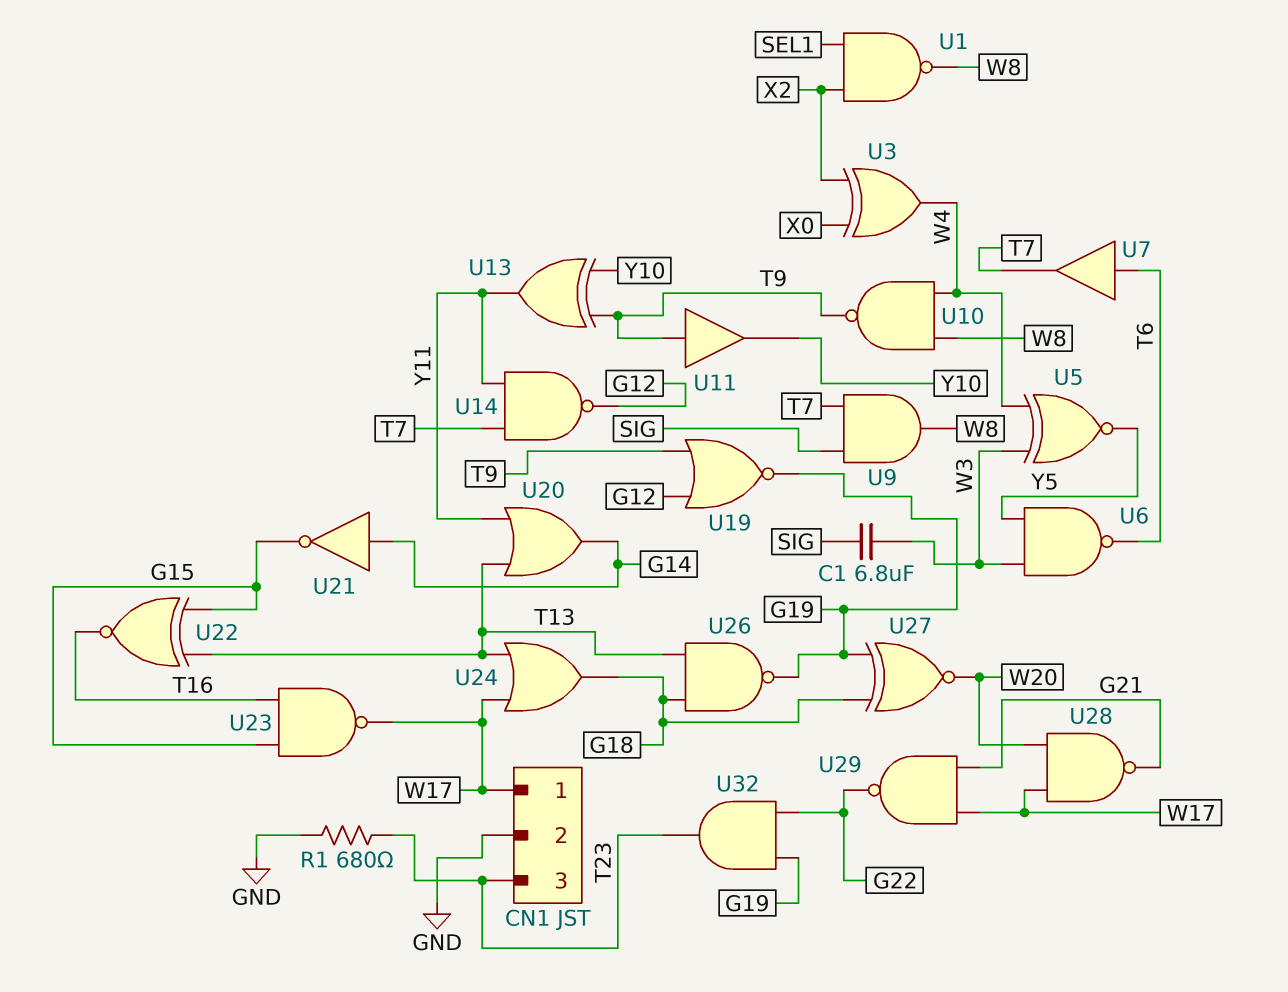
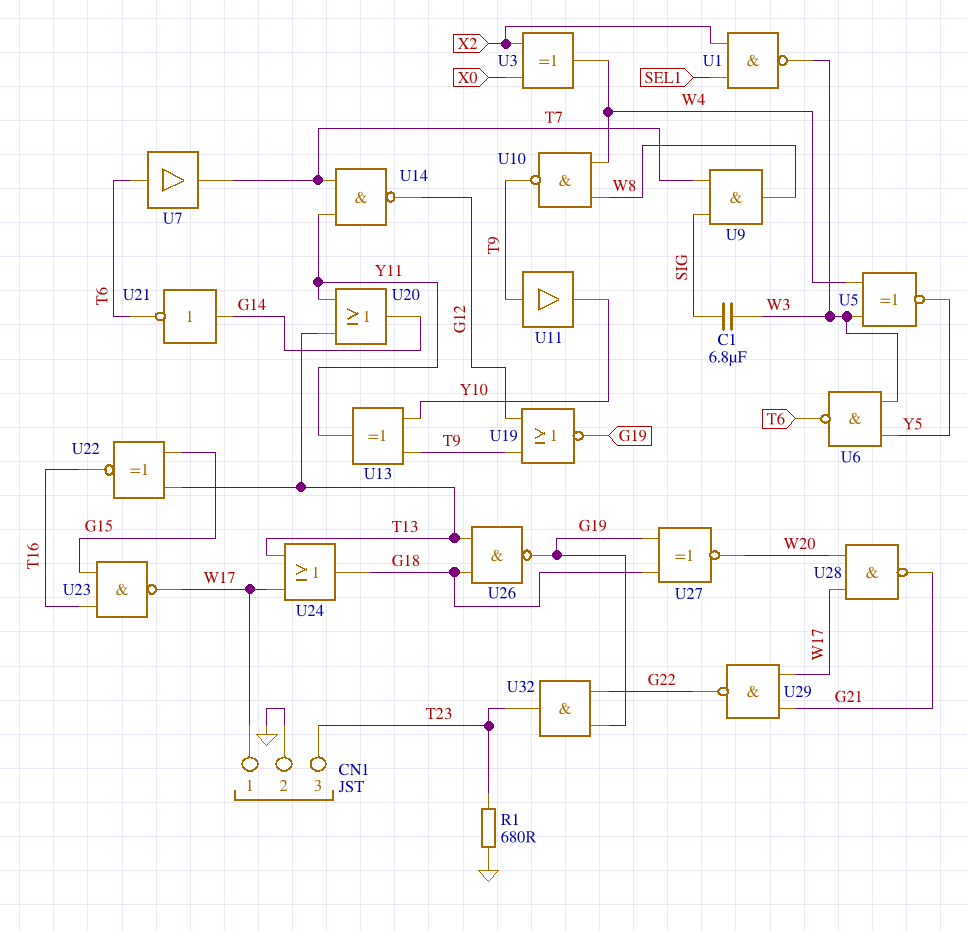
U1: NAND (in SEL1, in X2, out W8) -> NAND (in SEL1, in X2, out W3)
U21: NOT (in G14, out G15) -> NOT (in G14, out T6)

